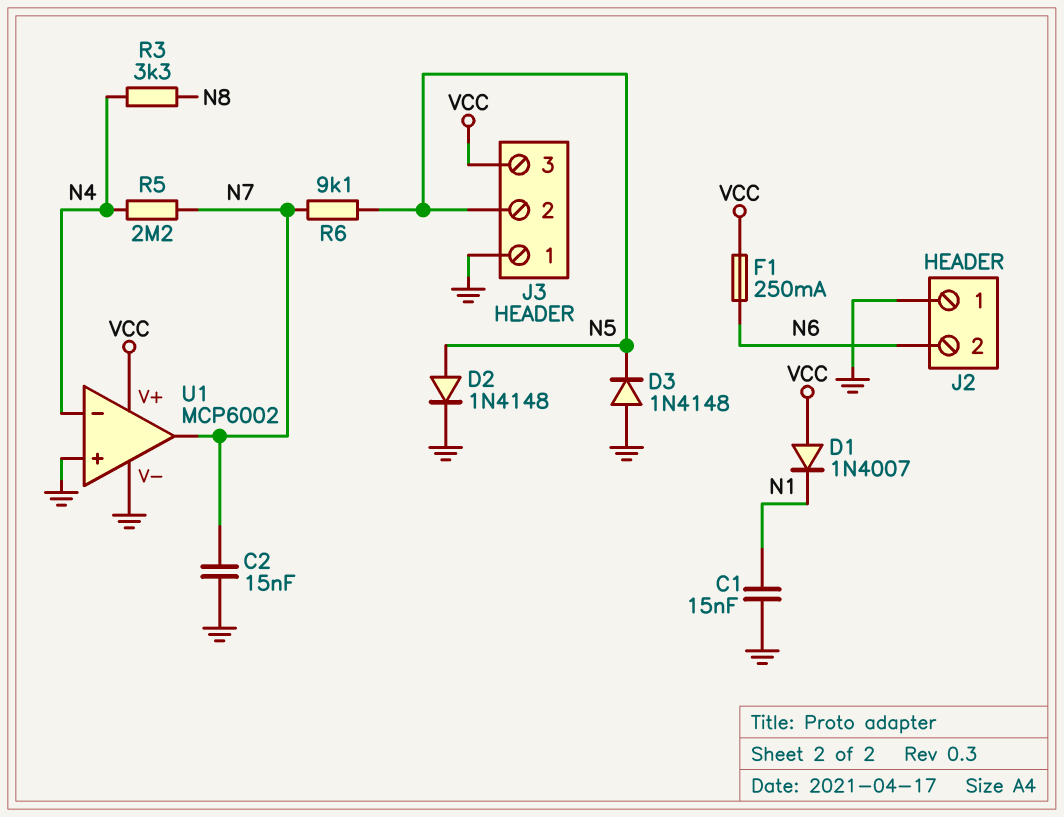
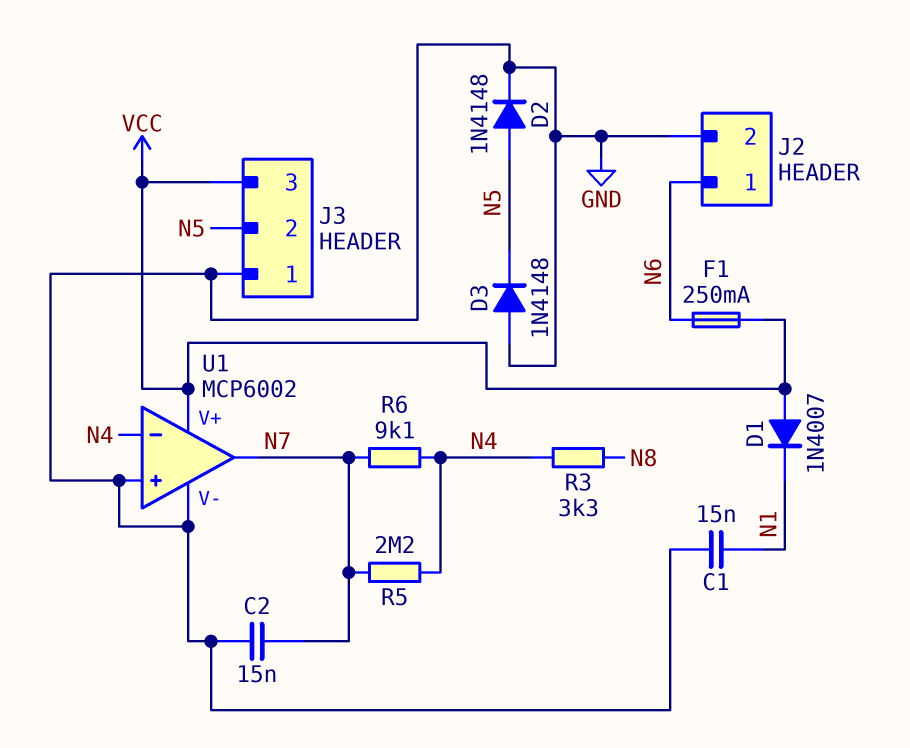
J2 pin 1: GND -> N6
J2 pin 2: N6 -> GND
R6: 9.1k (N5, N7) -> 9.1k (N4, N7)

